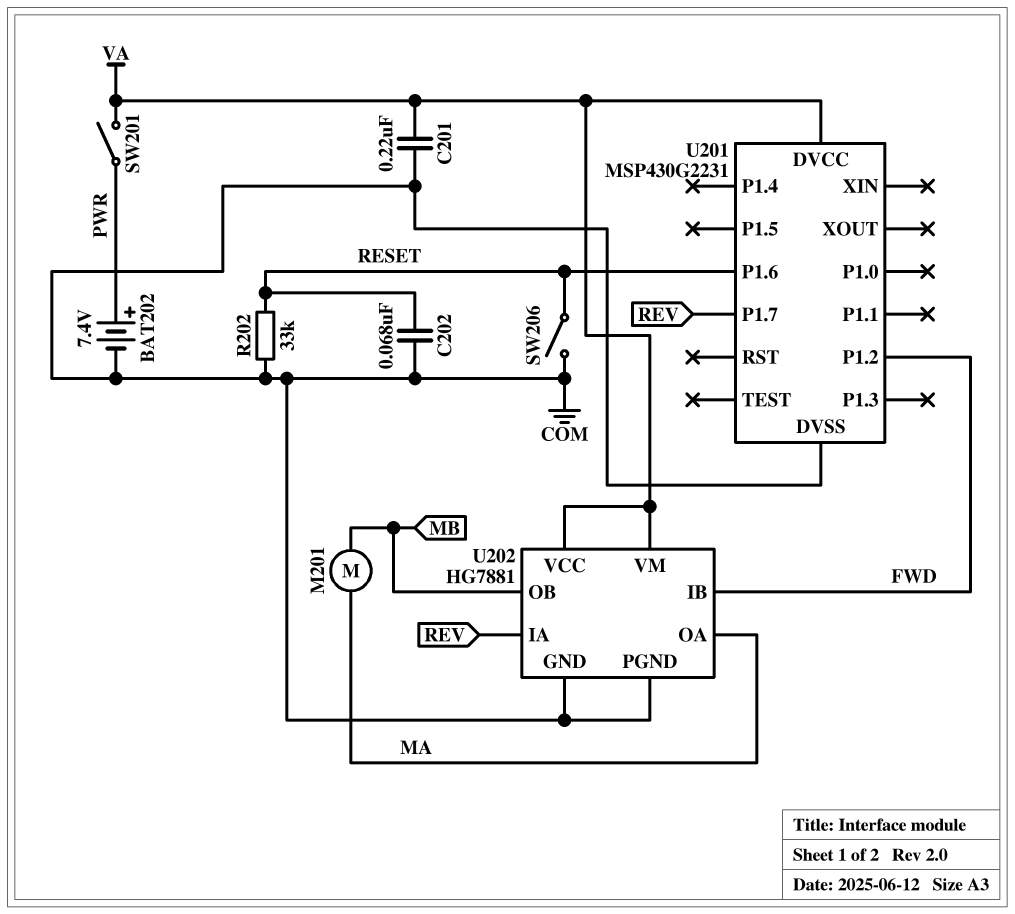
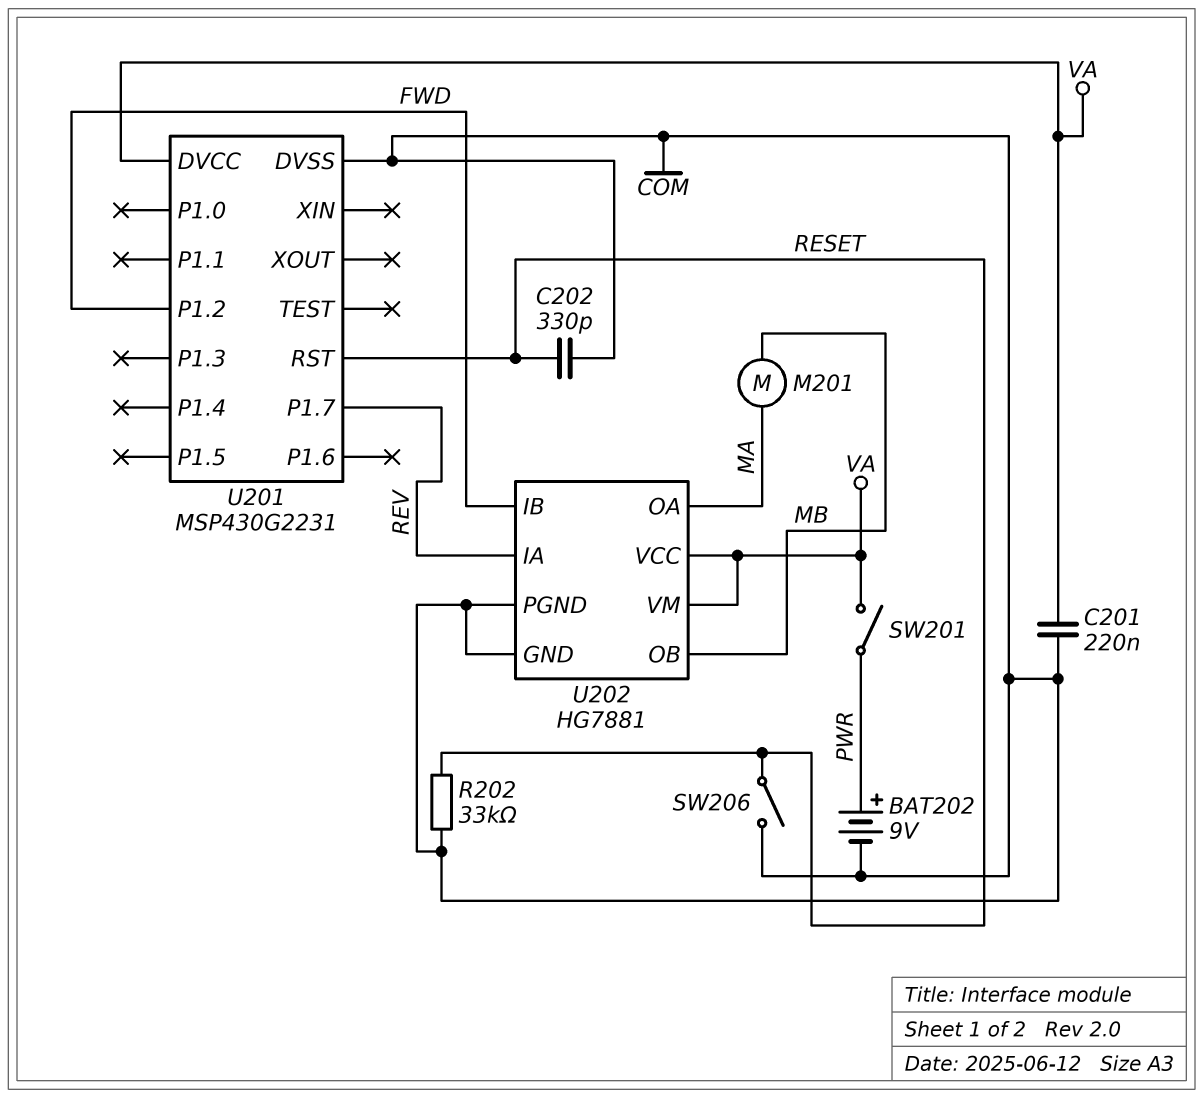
BAT202: 7.4V (plus PWR, minus COM) -> 9V (plus PWR, minus COM)
C202: 68nF (COM, RESET) -> 330pF (COM, RESET)
U201 pin P1.6: RESET -> none
U201 pin RST: none -> RESET

